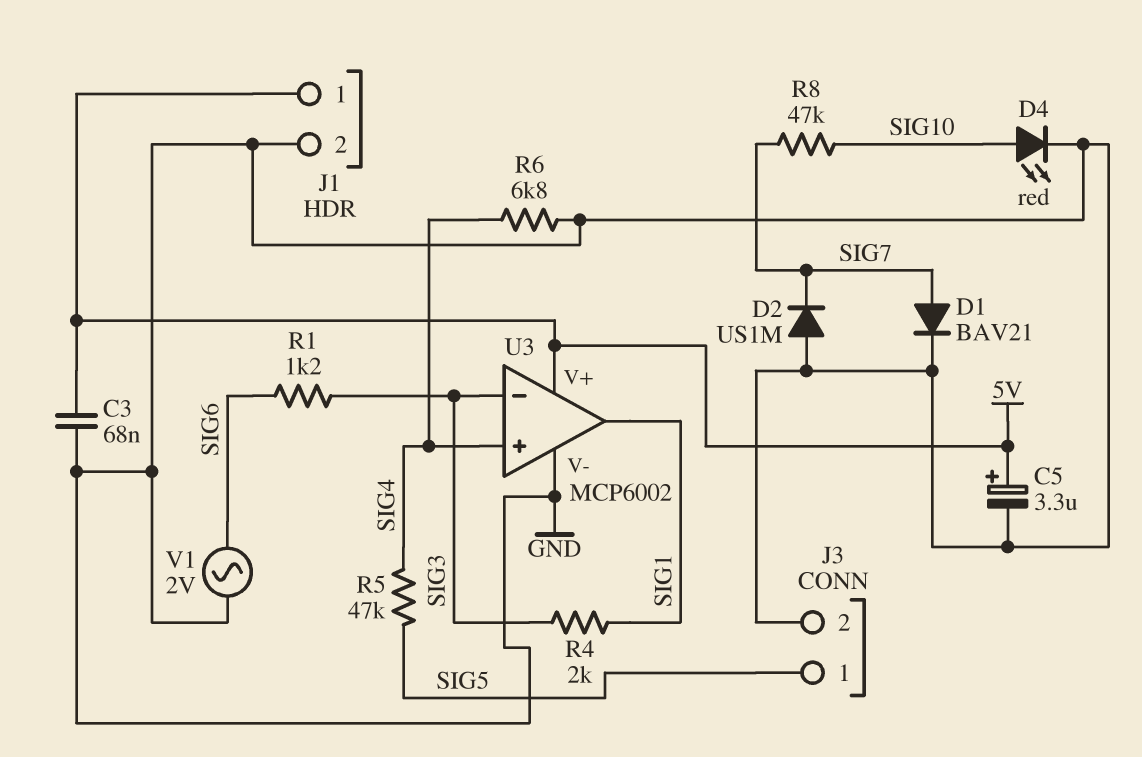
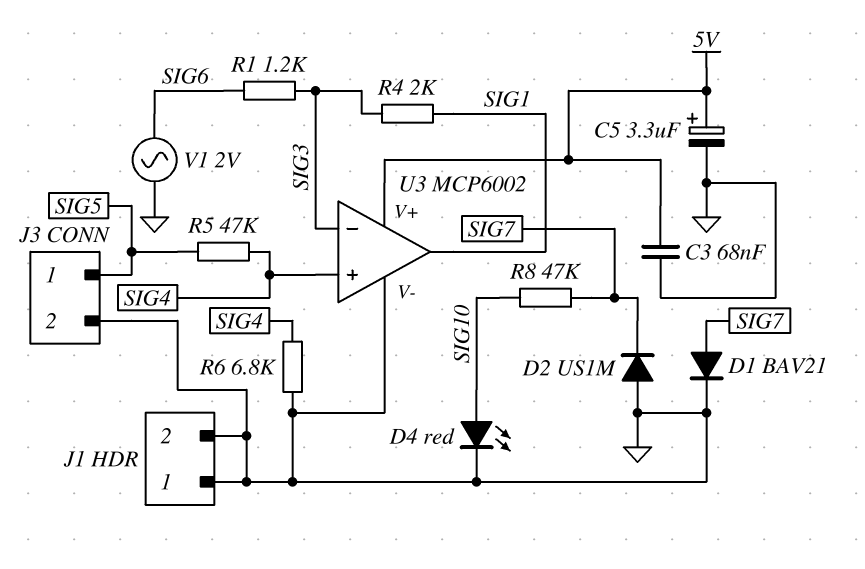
J1 pin 1: 5V -> GND

